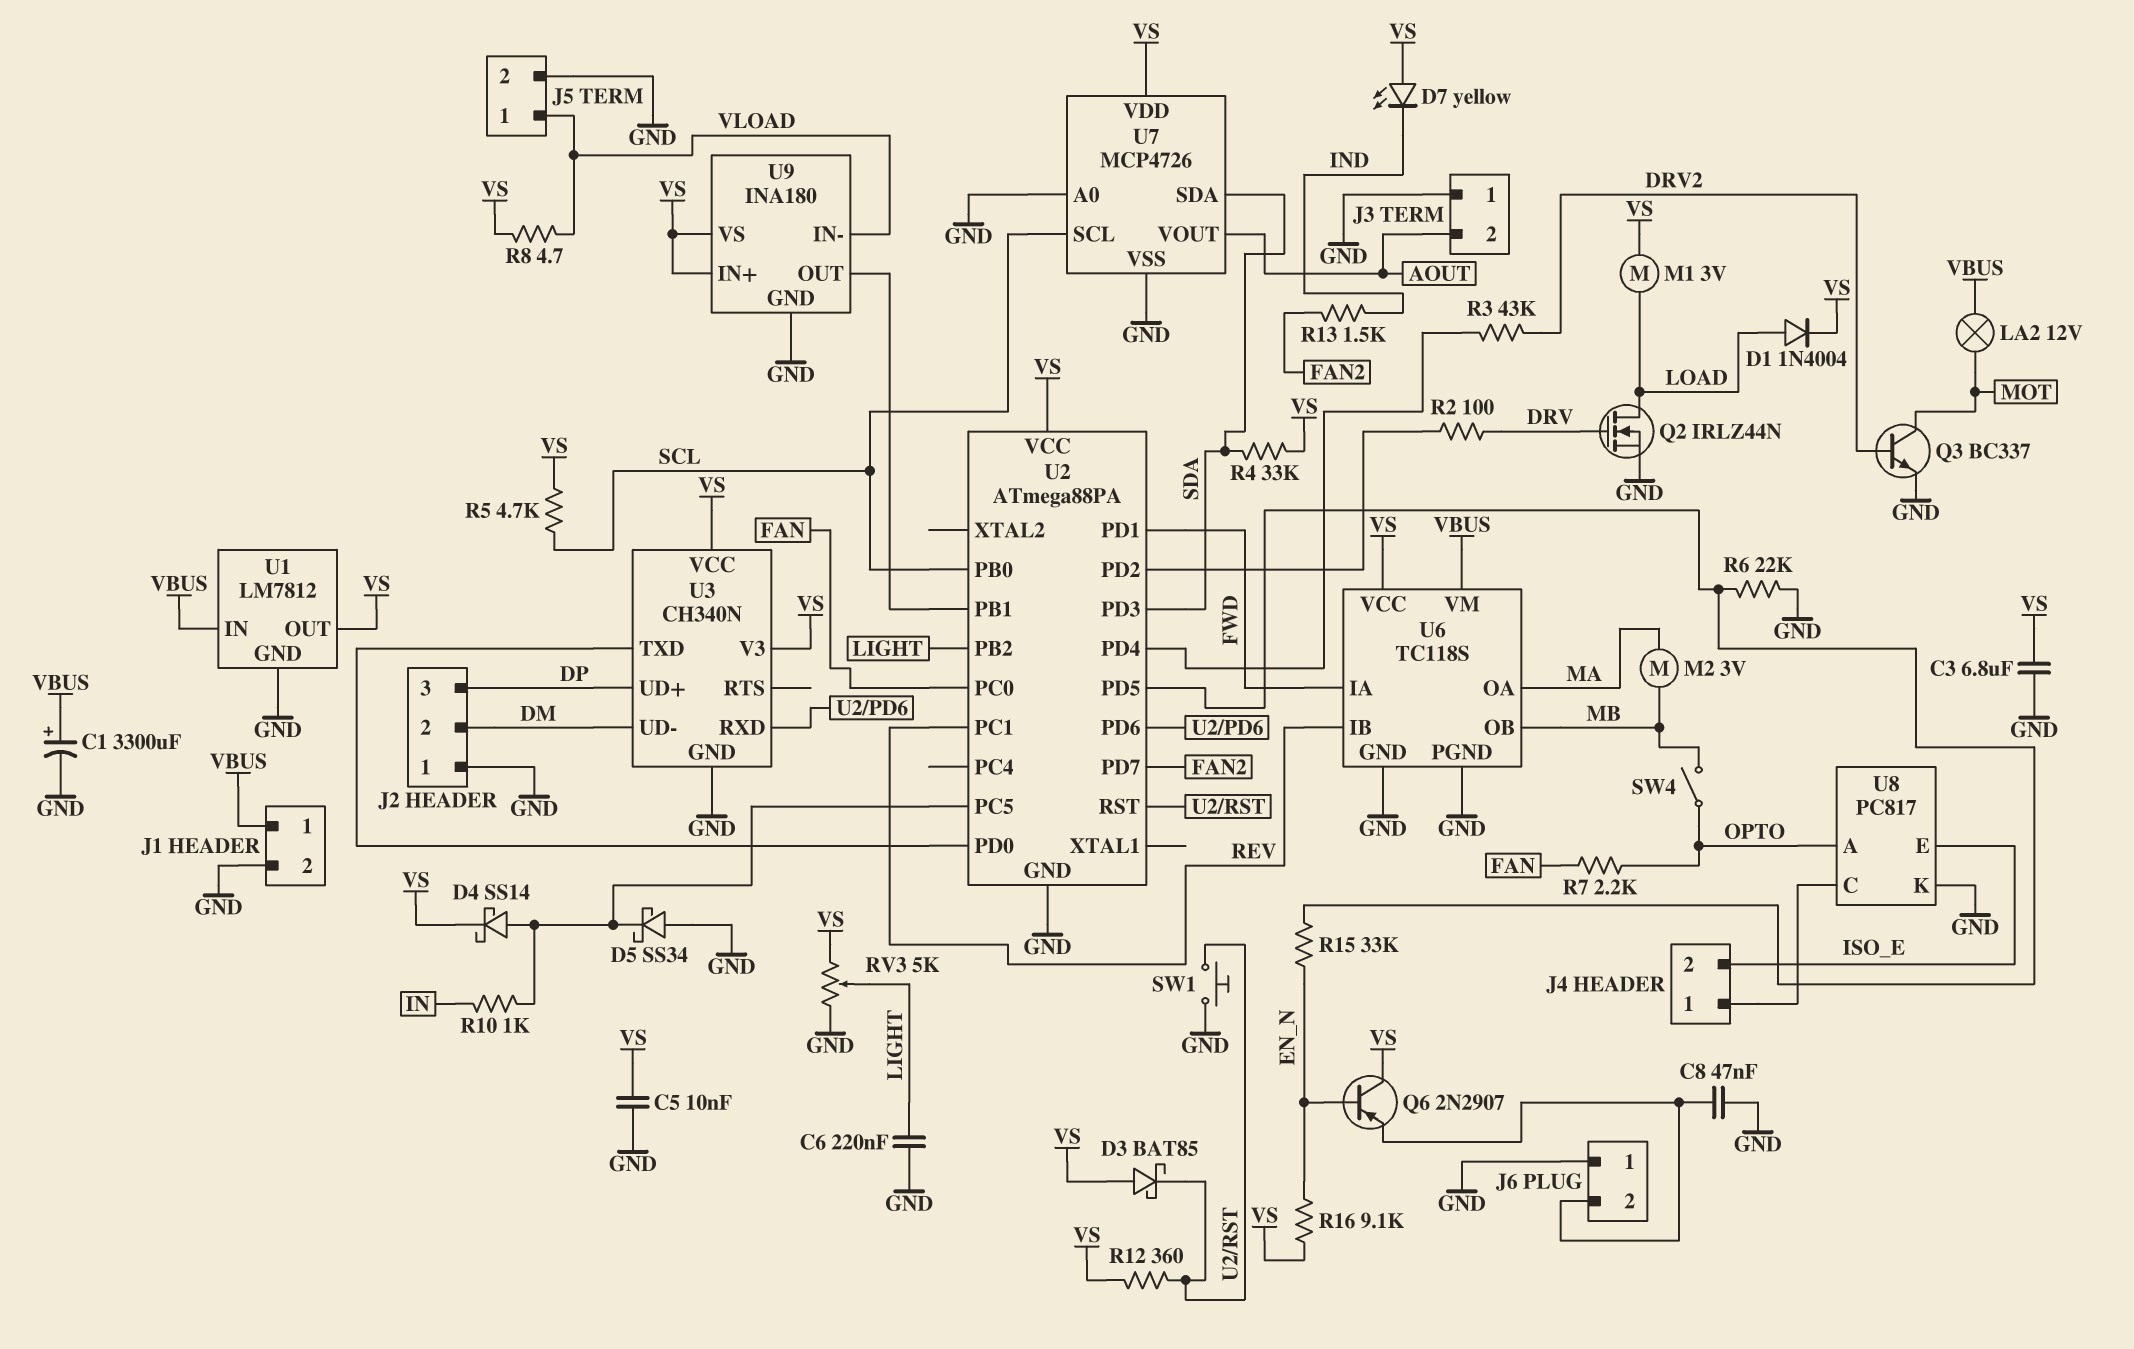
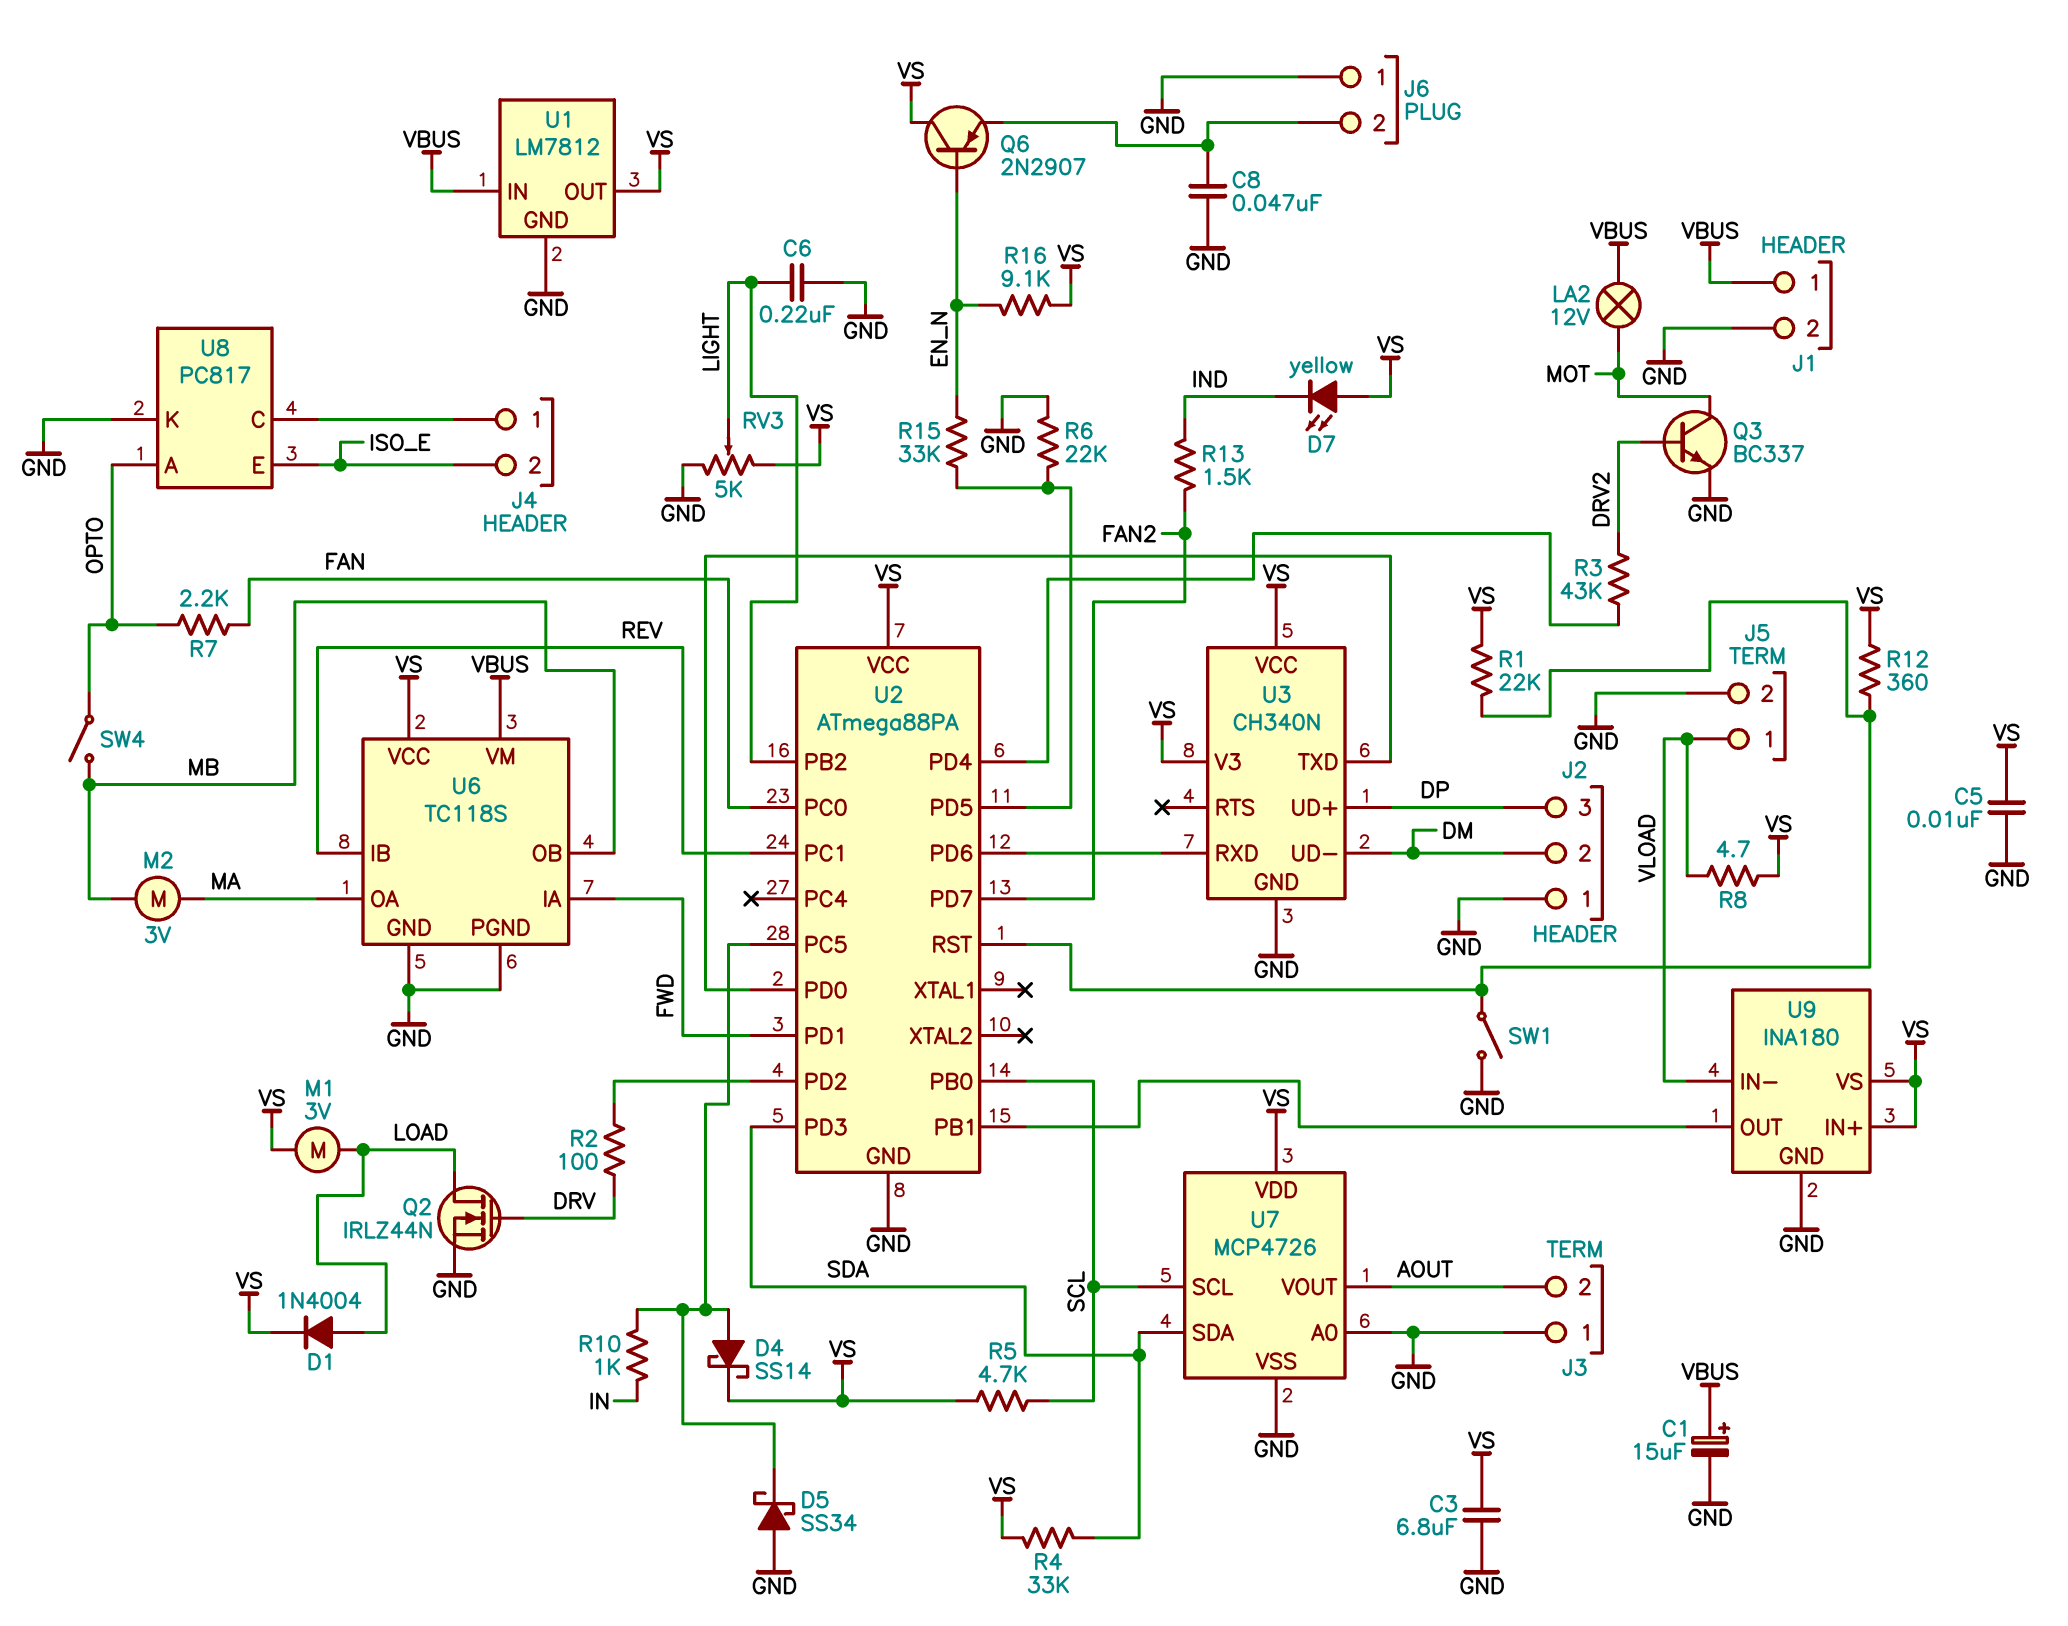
C1: 3300uF (plus VBUS, minus GND) -> 15uF (plus VBUS, minus GND)
D3: schottky BAT85 (A VS, K U2/RST) -> none
R1: none -> 22k (U2/RST, VS)
SW1: button (GND, U2/RST) -> switch (GND, U2/RST)

